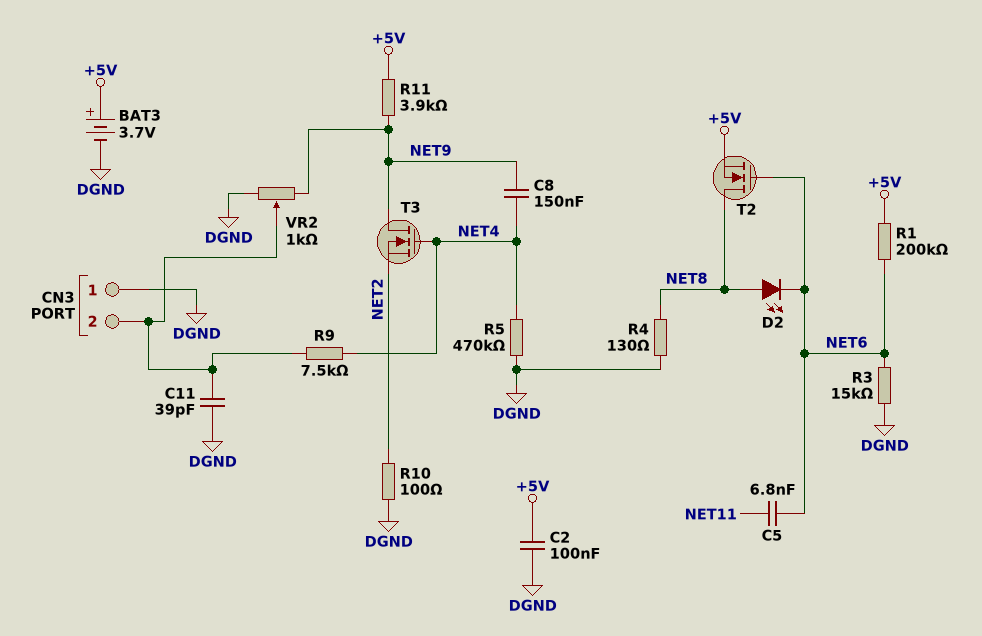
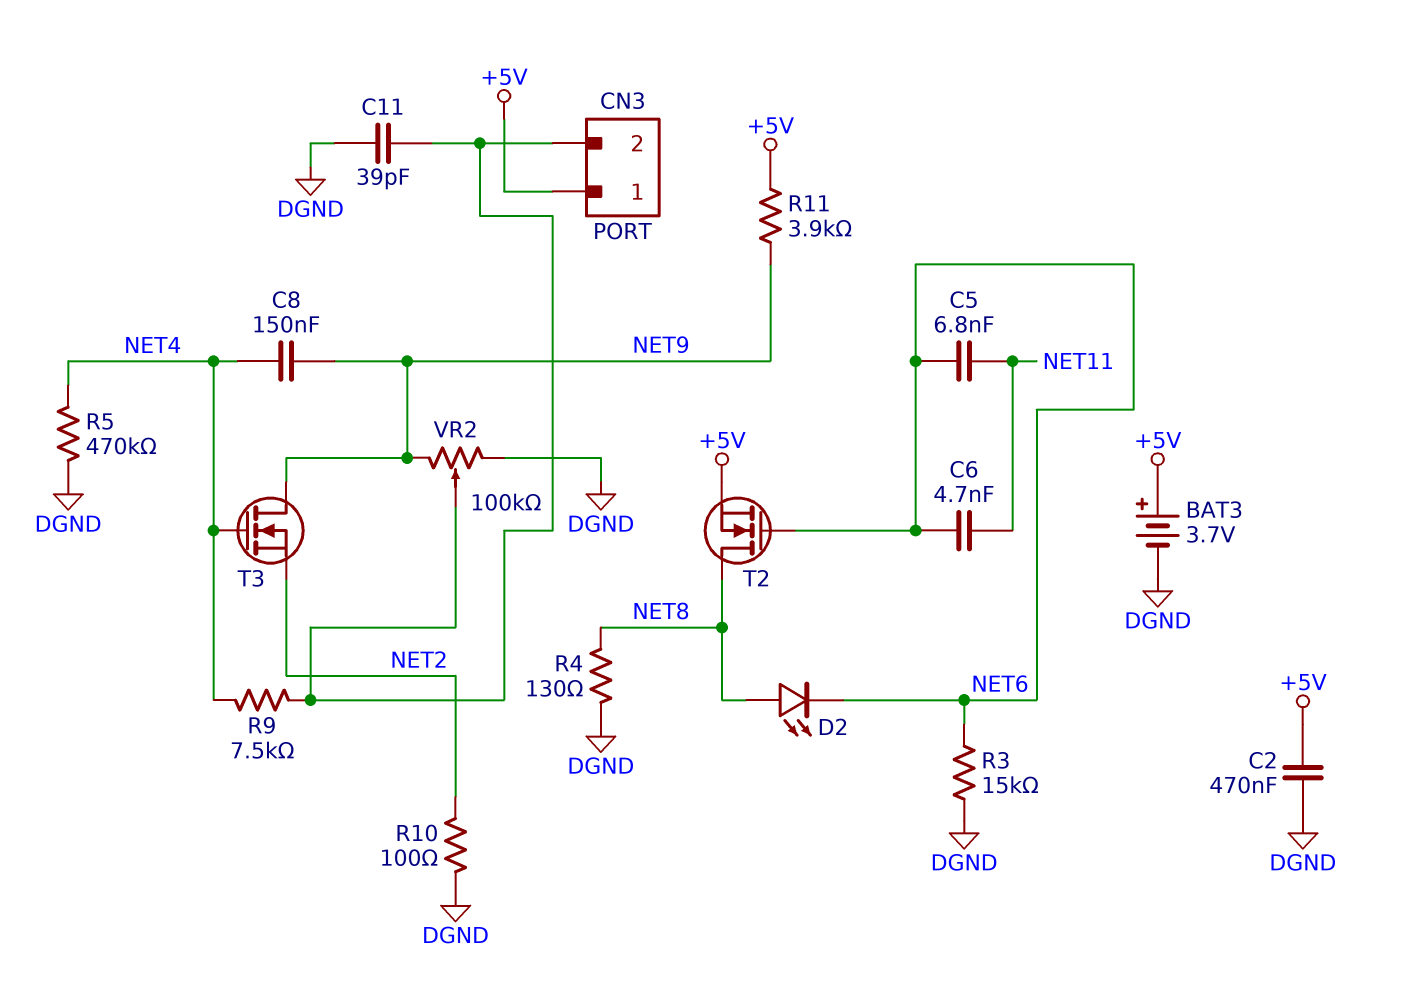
C2: 100nF (+5V, DGND) -> 470nF (+5V, DGND)
C6: none -> 4.7nF (NET6, NET11)
CN3 pin 1: DGND -> +5V
R1: 200k (+5V, NET6) -> none
VR2: 1k (DGND, NET9, wiper CN3/2) -> 100k (DGND, NET9, wiper CN3/2)

